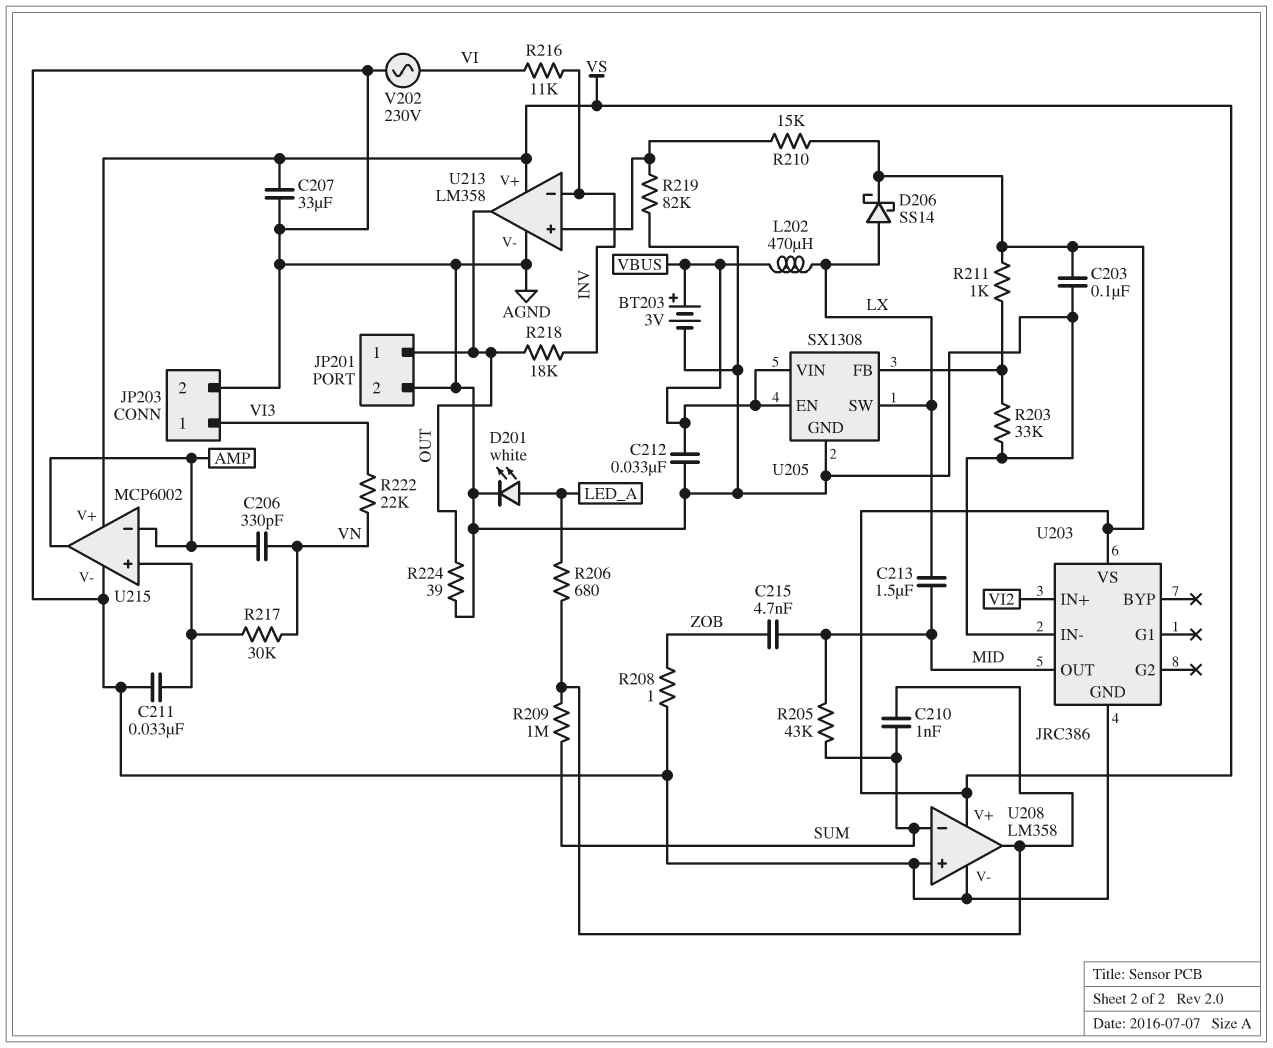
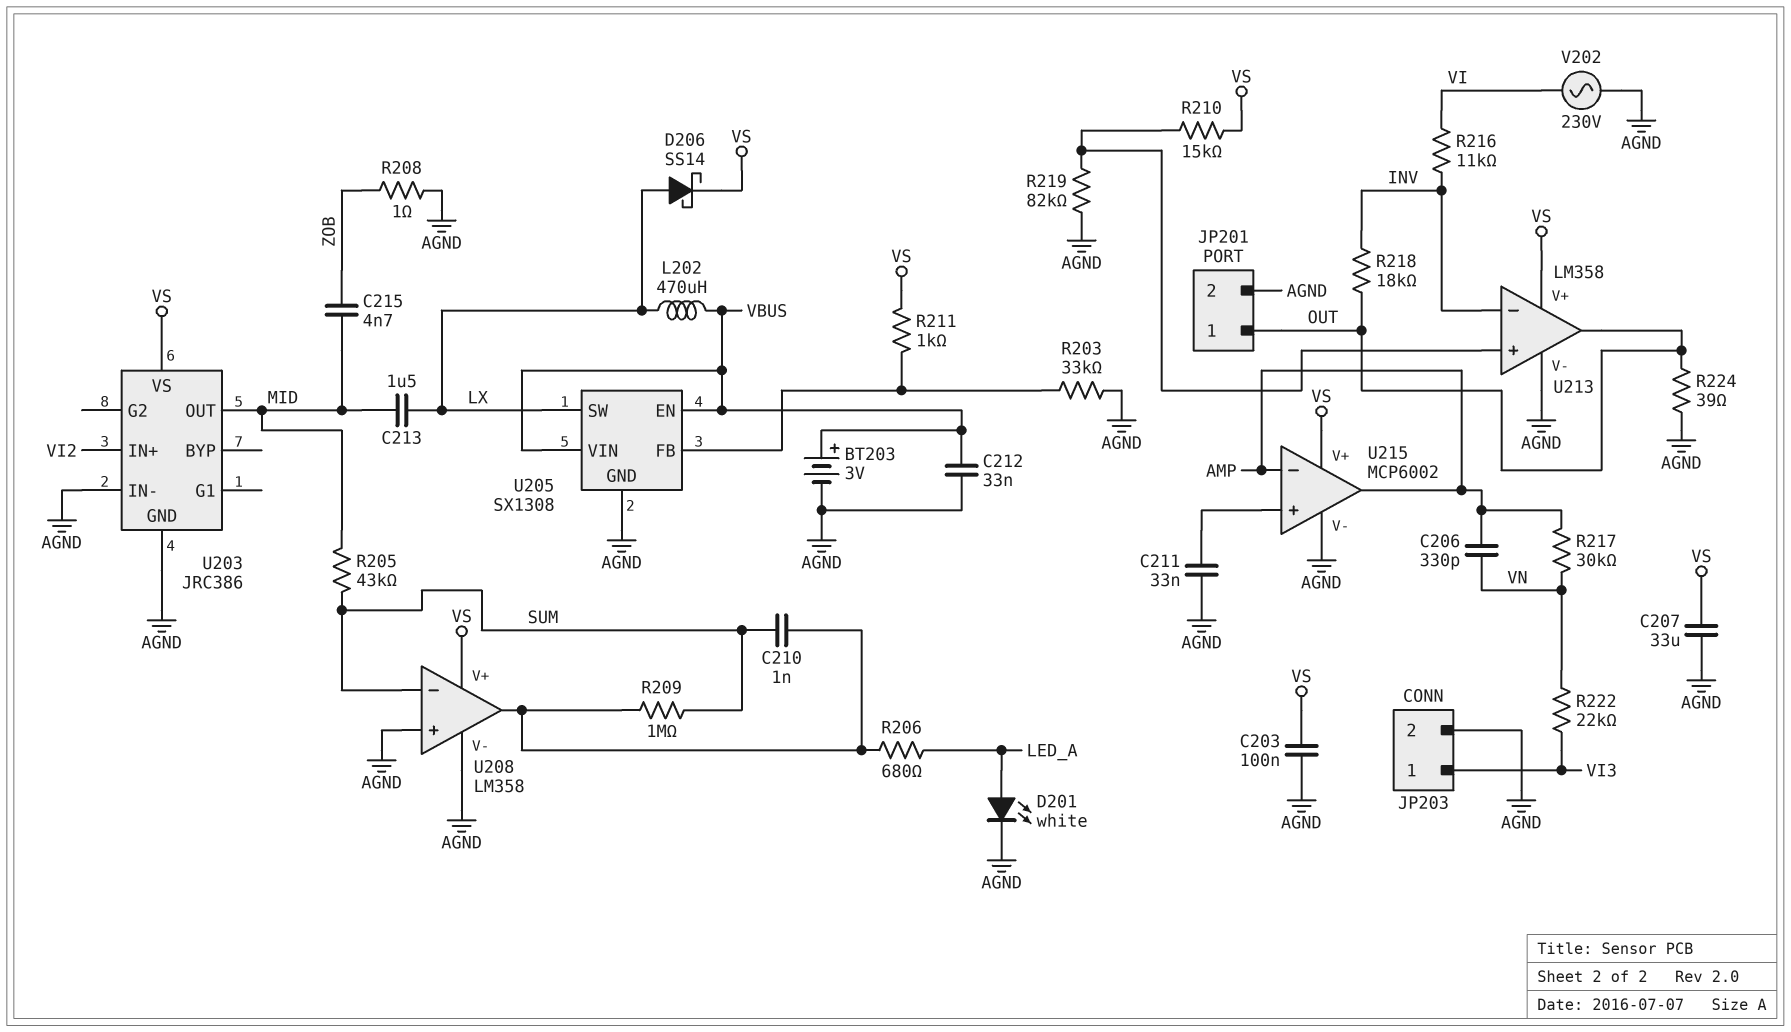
R217: 30k (U215/in+, VN) -> 30k (AMP, VN)

